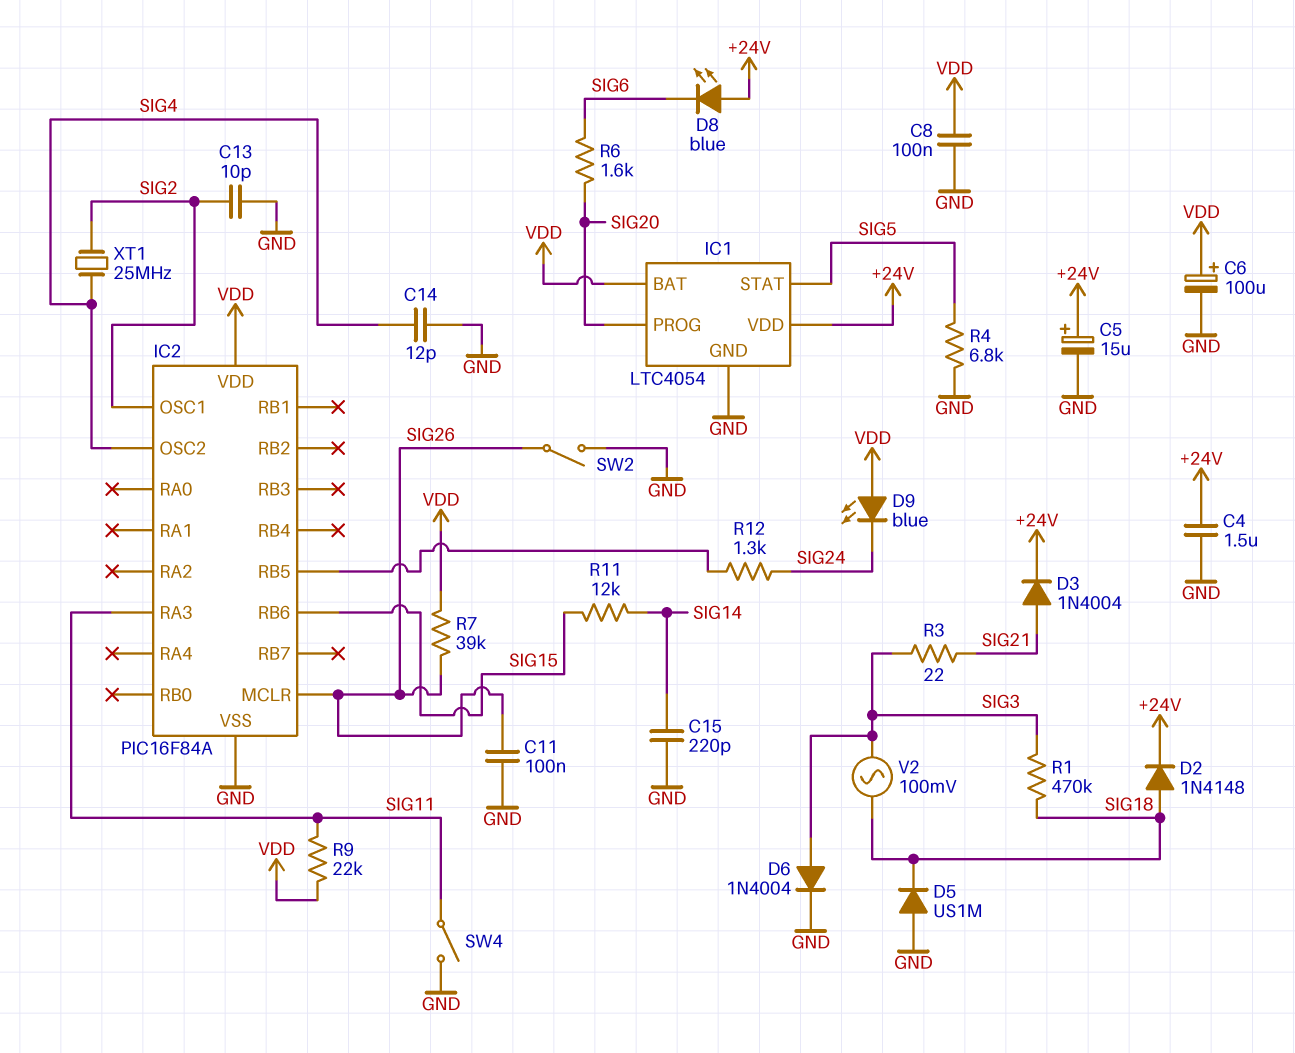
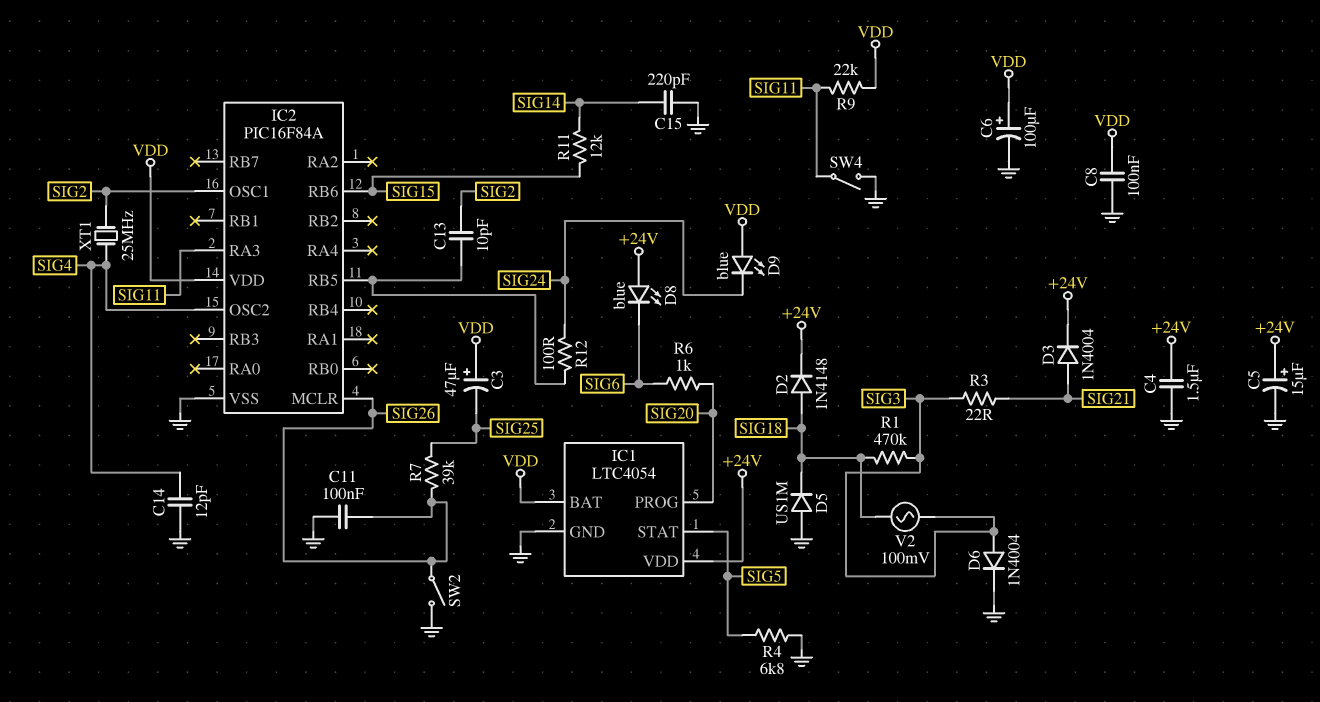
C3: none -> 47uF (plus VDD, minus SIG25)
C13: 10pF (GND, SIG2) -> 10pF (IC2/RB5, SIG2)
R6: 1.6k (SIG6, SIG20) -> 1k (SIG6, SIG20)
R7: 39k (SIG26, VDD) -> 39k (SIG25, SIG26)
R12: 1.3k (IC2/RB5, SIG24) -> 100 (IC2/RB5, SIG24)

